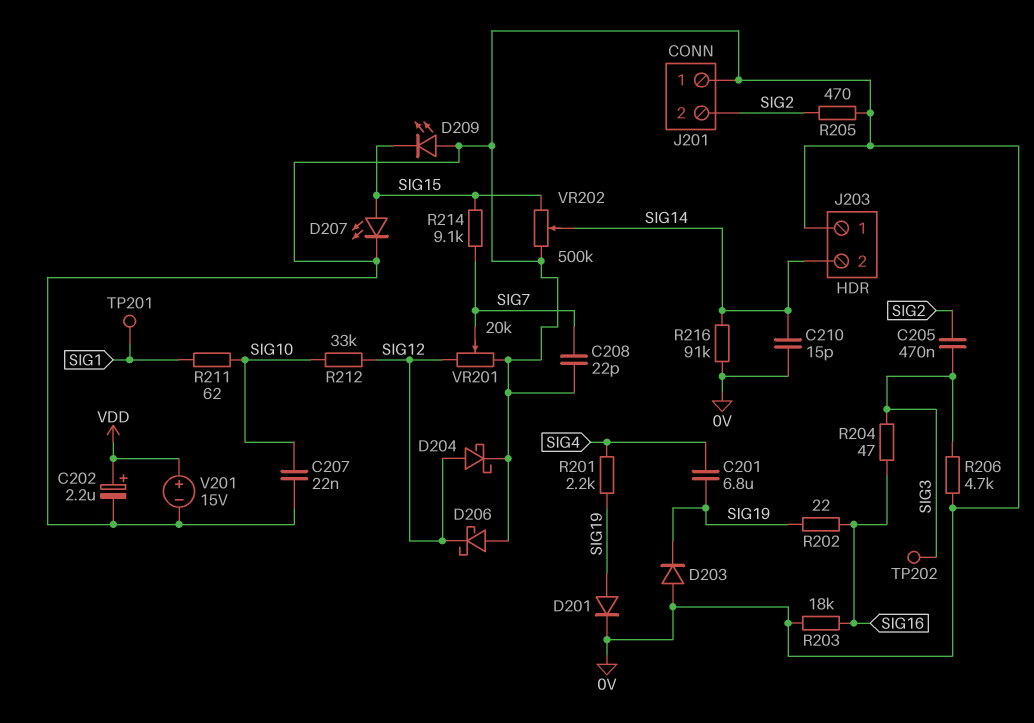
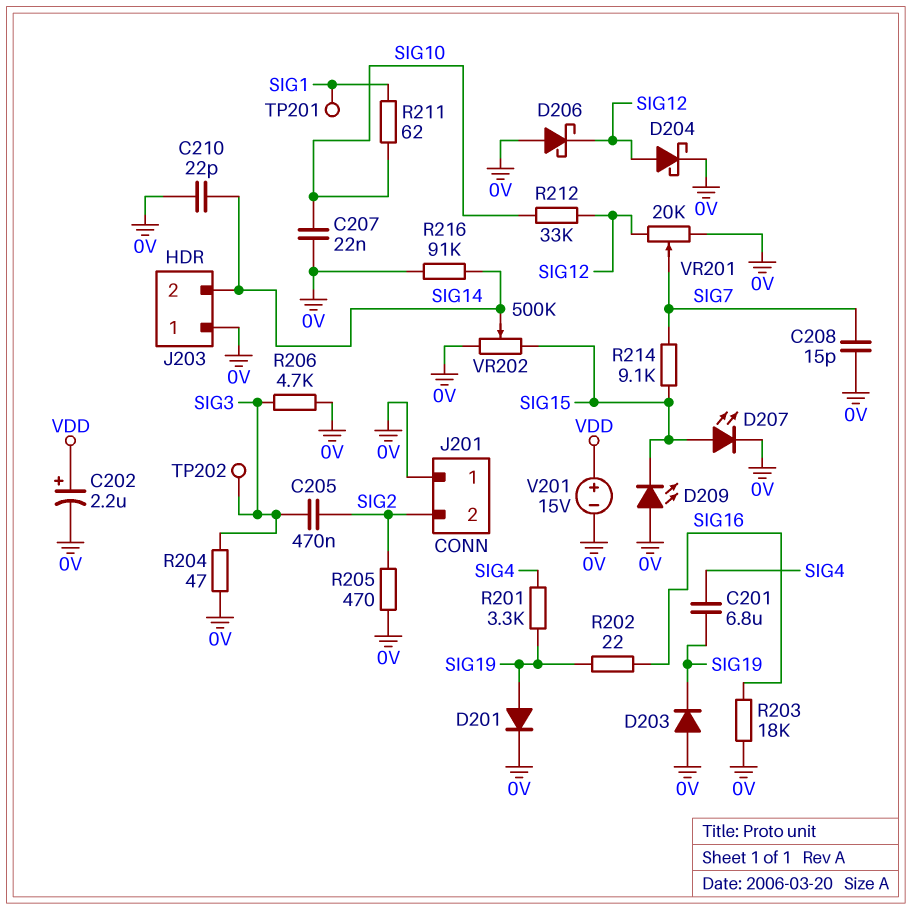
C208: 22pF (0V, SIG7) -> 15pF (0V, SIG7)
C210: 15pF (0V, SIG14) -> 22pF (0V, SIG14)
R201: 2.2k (SIG4, SIG19) -> 3.3k (SIG4, SIG19)
R204: 47 (SIG3, SIG16) -> 47 (0V, SIG3)

